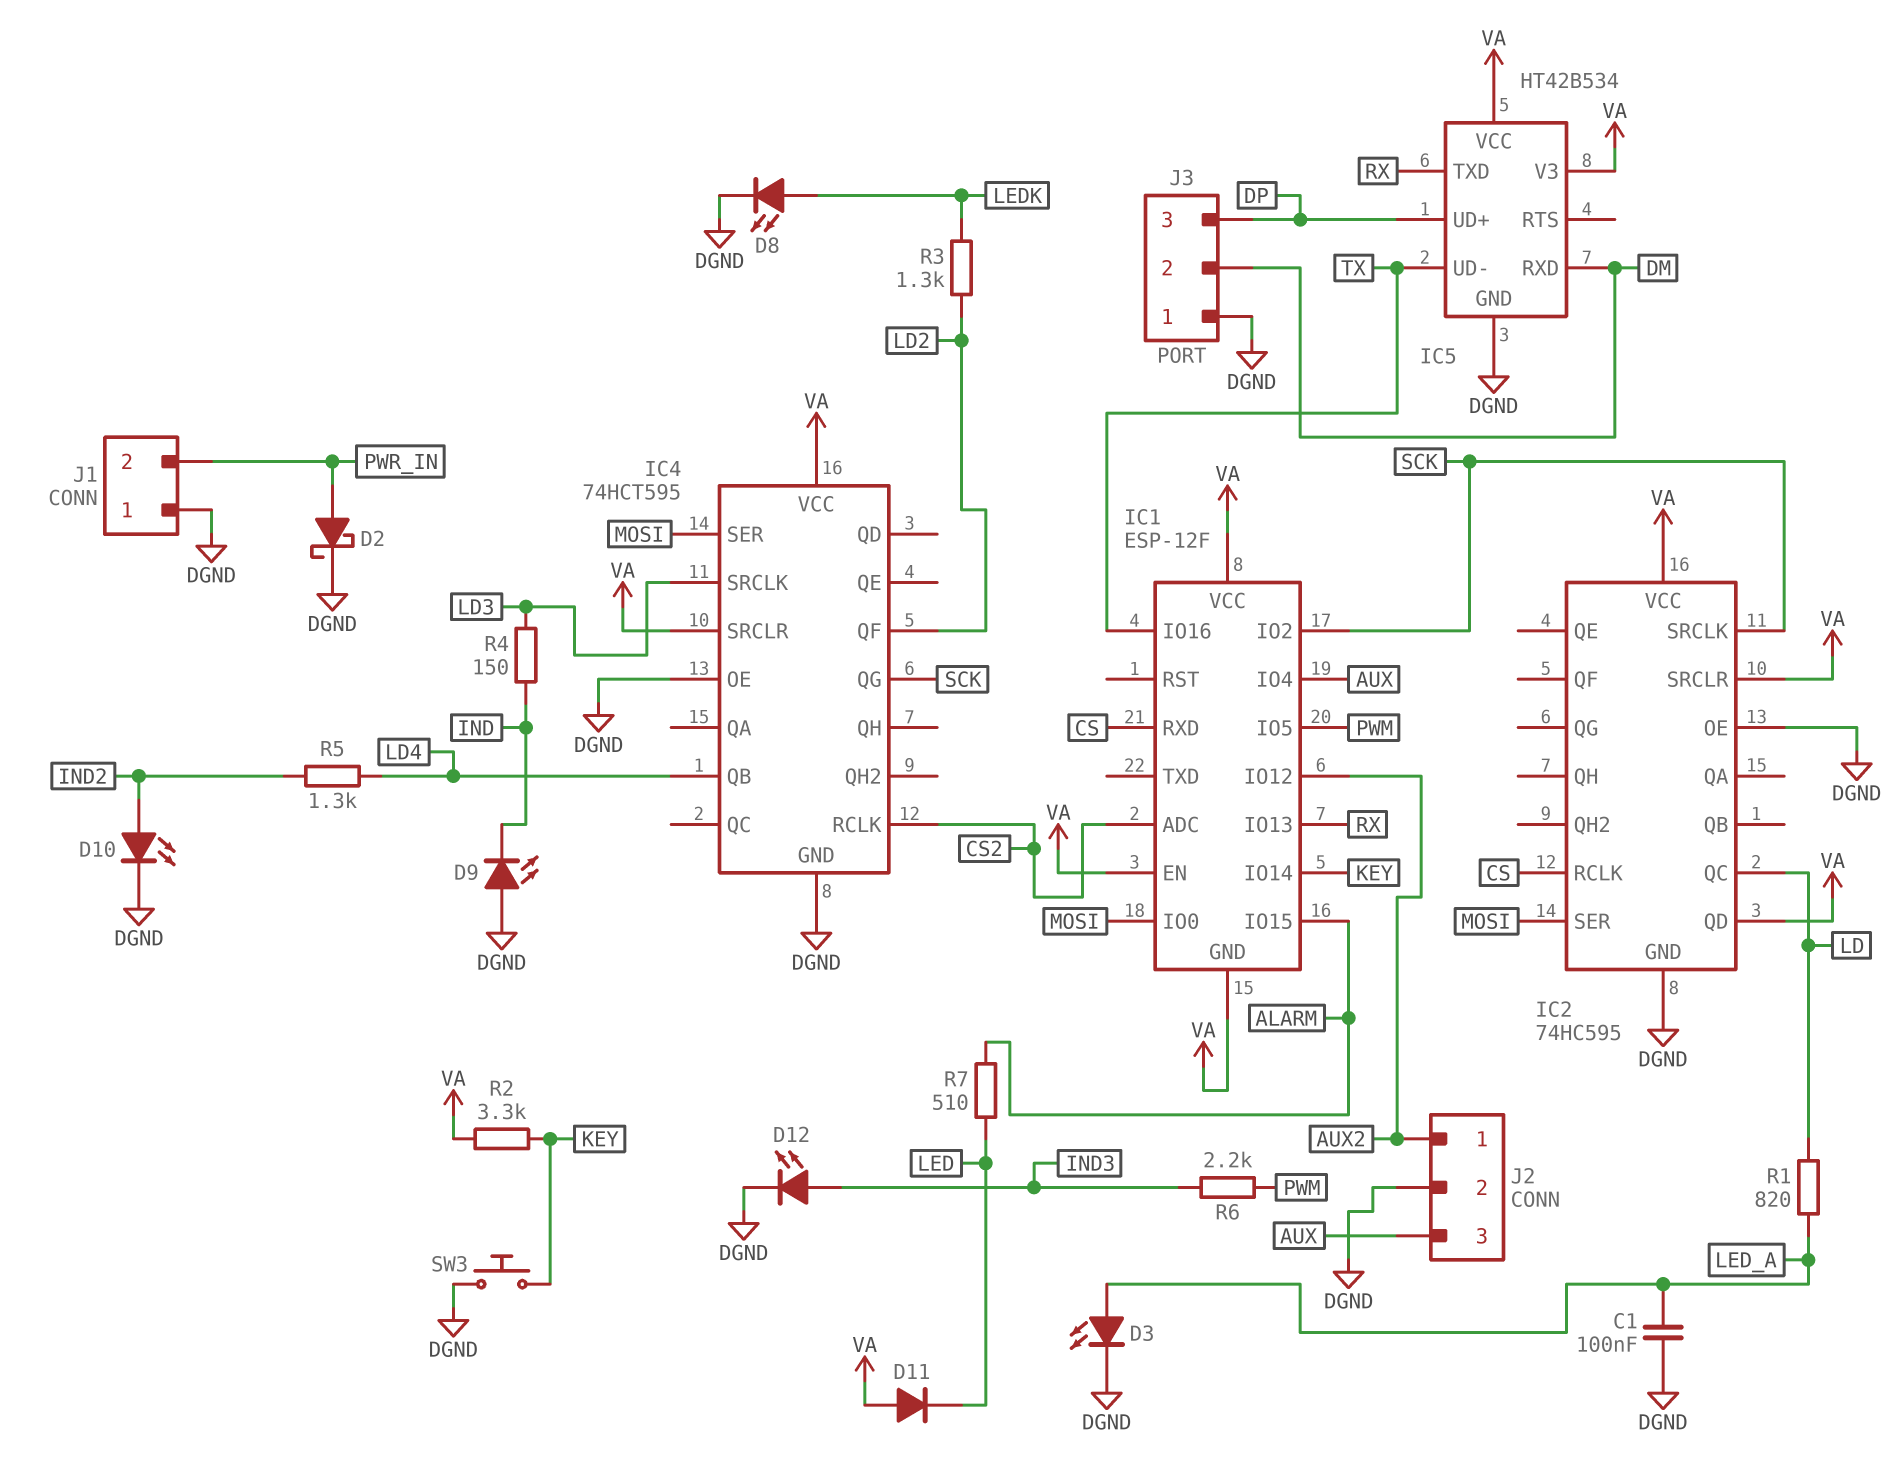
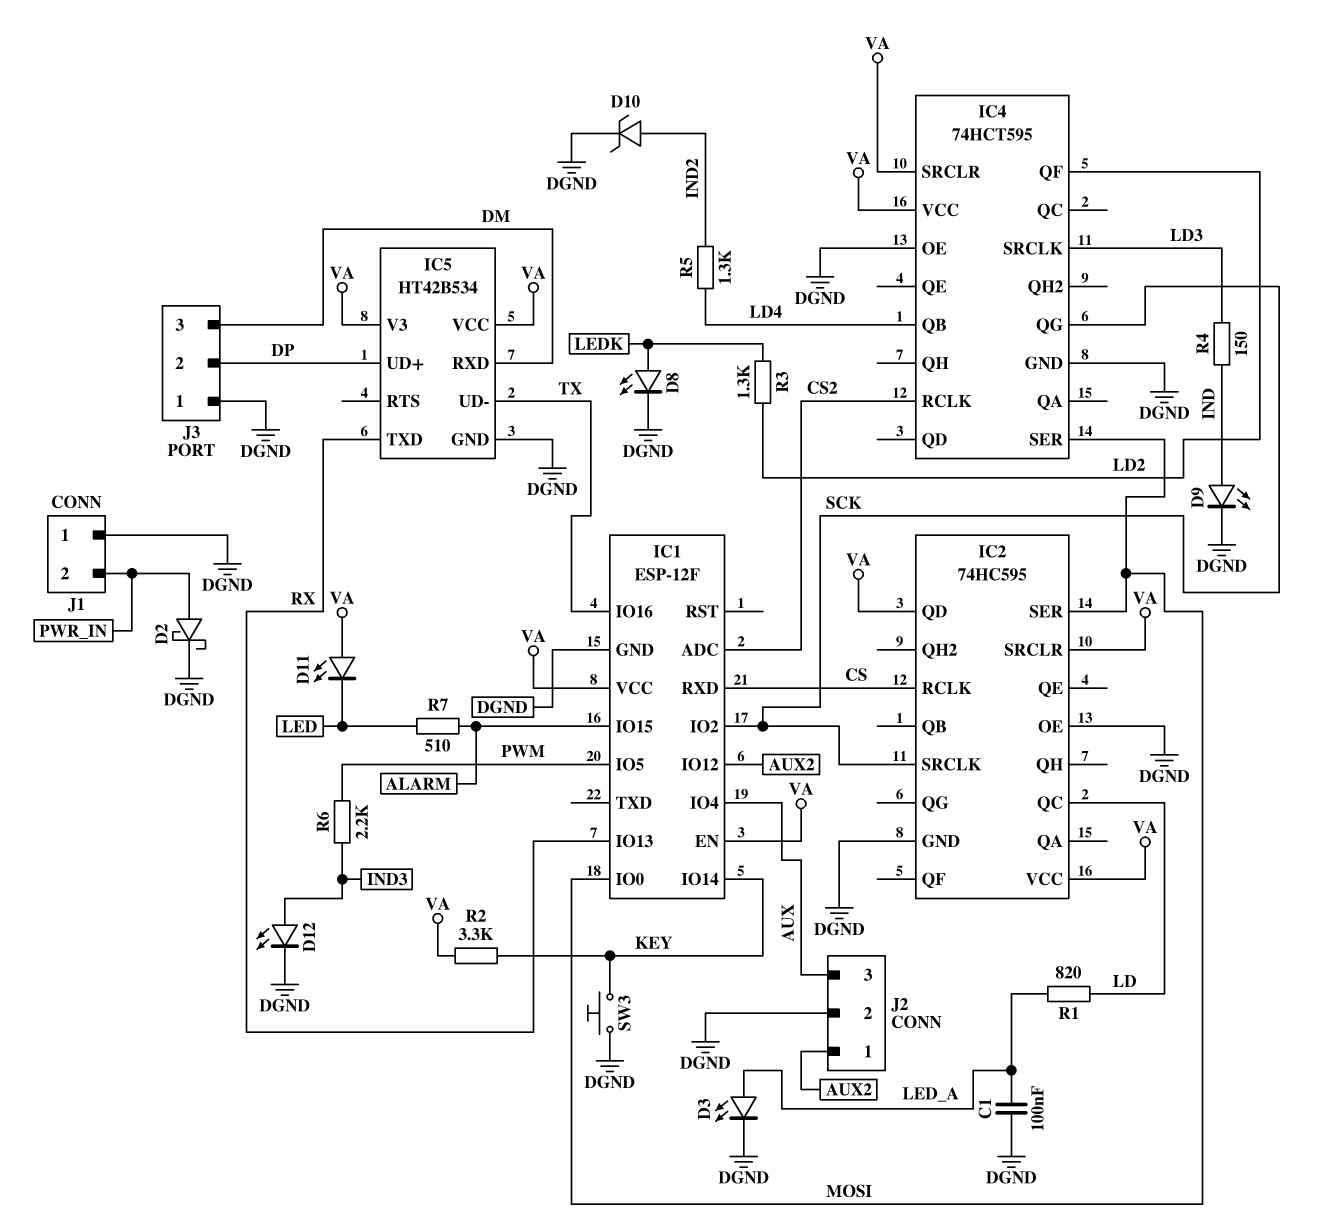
D9: LED (A DGND, K IND) -> LED (A IND, K DGND)
D10: LED (A IND2, K DGND) -> zener (A IND2, K DGND)
D11: diode (A VA, K LED) -> LED (A VA, K LED)
IC1 pin GND: VA -> DGND
J3 pin 2: DM -> DP
J3 pin 3: DP -> DM

